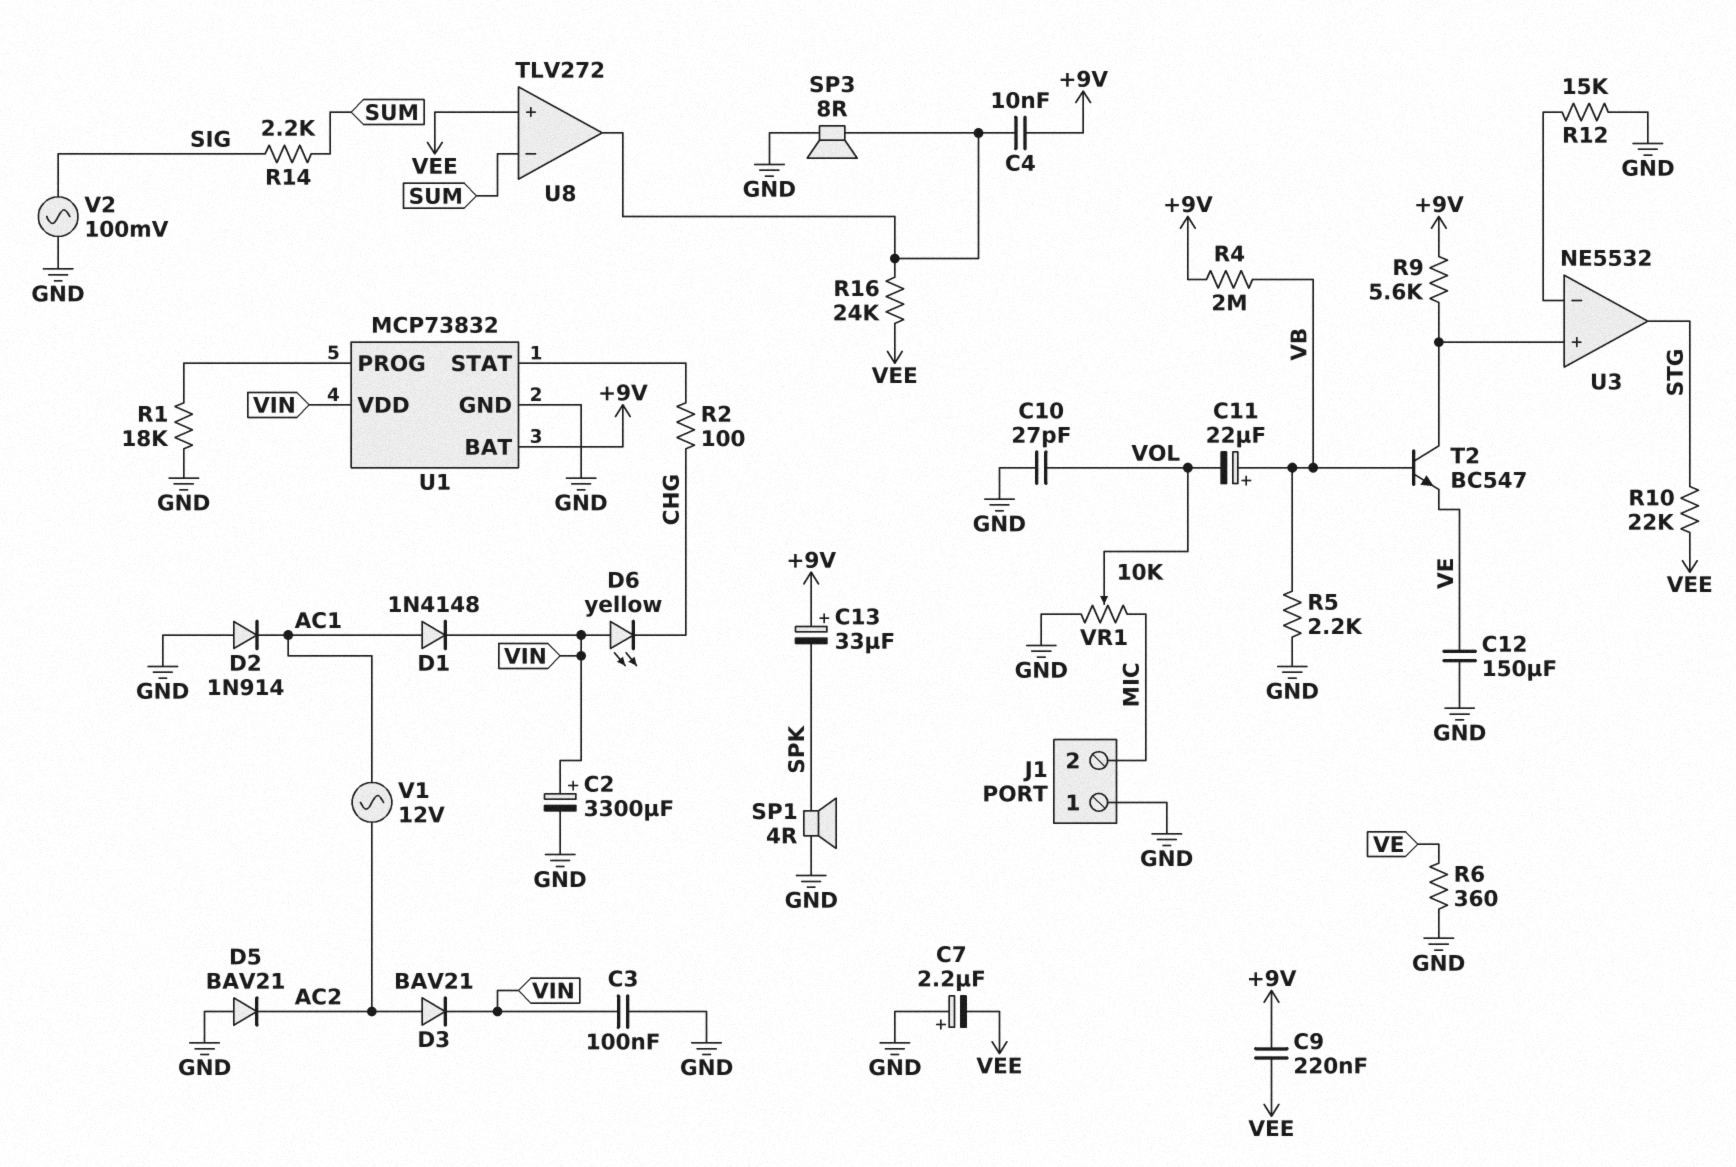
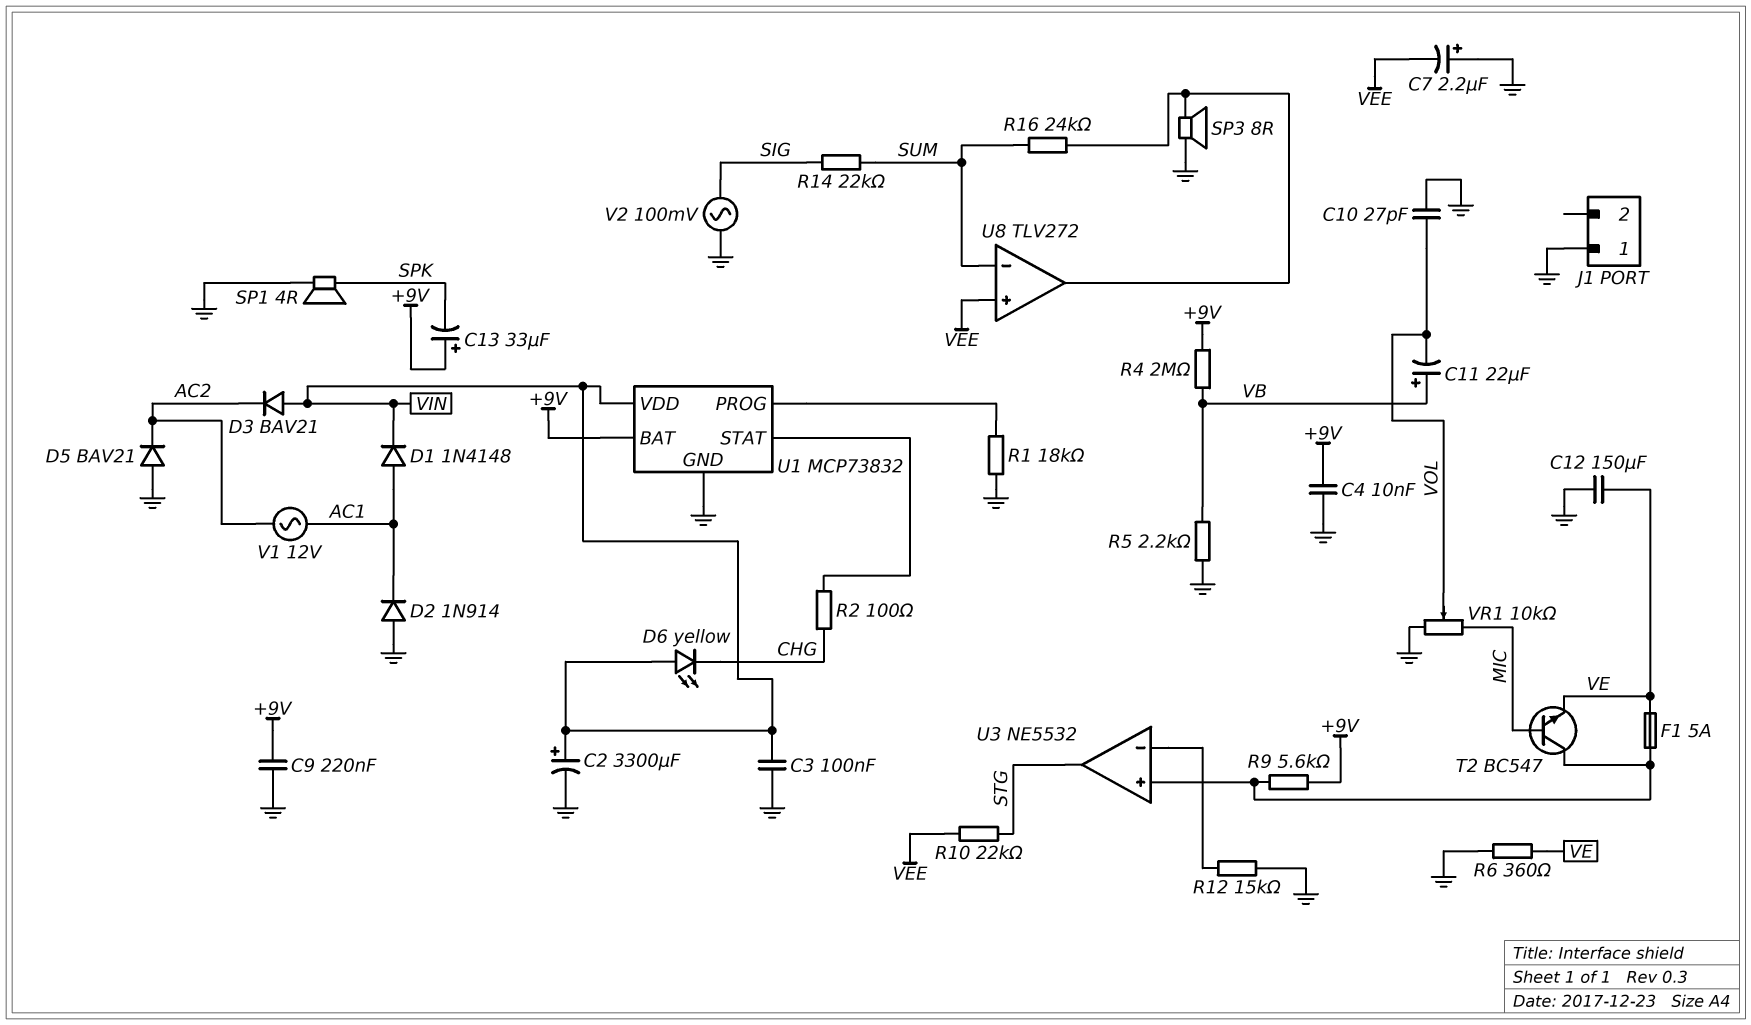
C4: 10nF (+9V, U8/out) -> 10nF (+9V, GND)
C9: 220nF (+9V, VEE) -> 220nF (+9V, GND)
D3: diode BAV21 (A AC2, K VIN) -> diode BAV21 (A VIN, K AC2)
F1: none -> 5A (U3/in+, VE)
J1 pin 2: MIC -> none
R14: 2.2k (SIG, SUM) -> 22k (SIG, SUM)
R16: 24k (U8/out, VEE) -> 24k (SUM, U8/out)
T2: NPN BC547 (B VB, C U3/in+, E VE) -> NPN BC547 (B MIC, C U3/in+, E VE)

